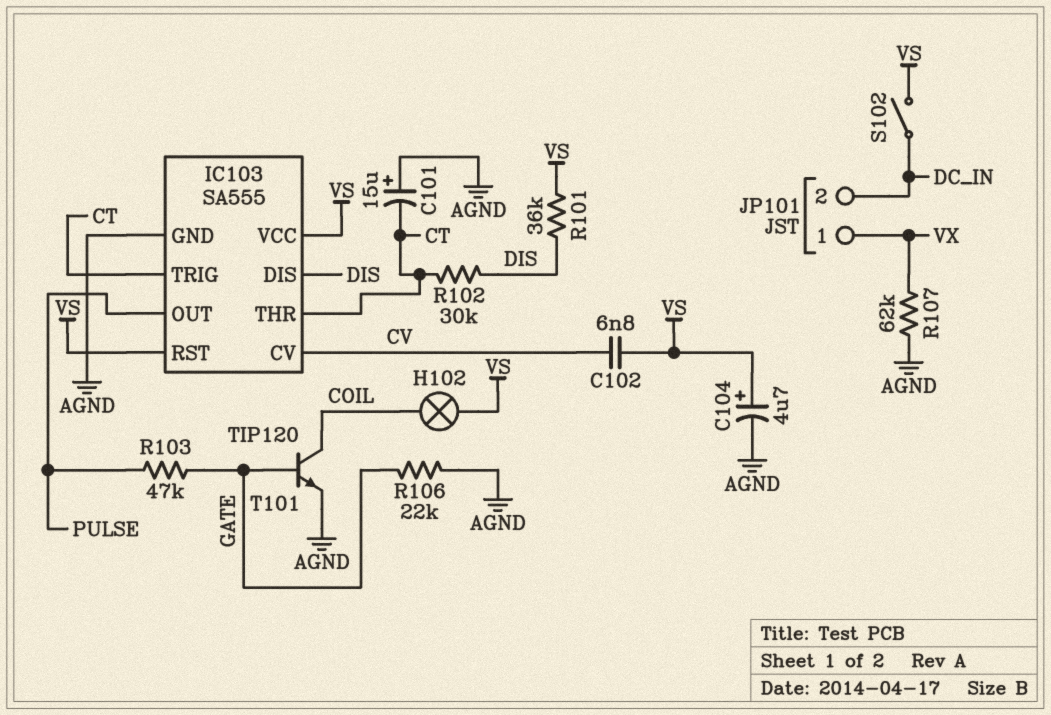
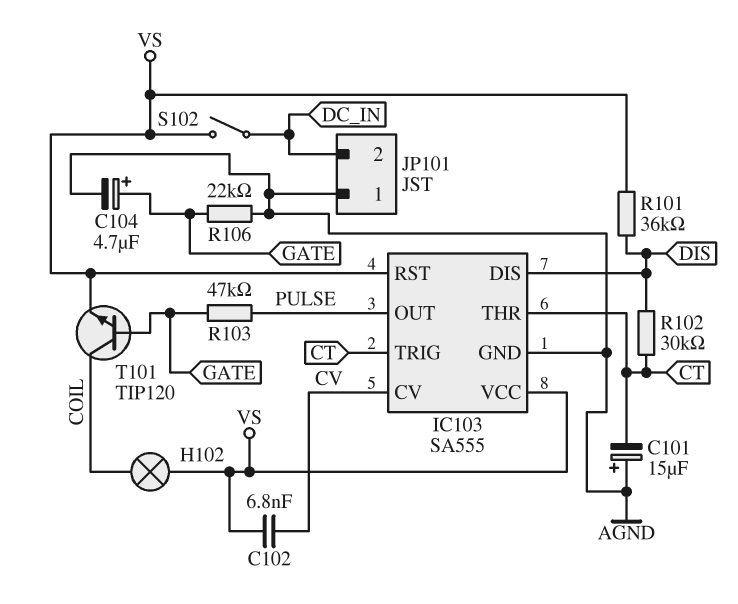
C104: 4.7uF (plus VS, minus AGND) -> 4.7uF (plus GATE, minus AGND)
JP101 pin 1: VX -> AGND
R107: 62k (AGND, VX) -> none
T101: NPN TIP120 (B GATE, C COIL, E AGND) -> NPN TIP120 (B GATE, C COIL, E VS)

